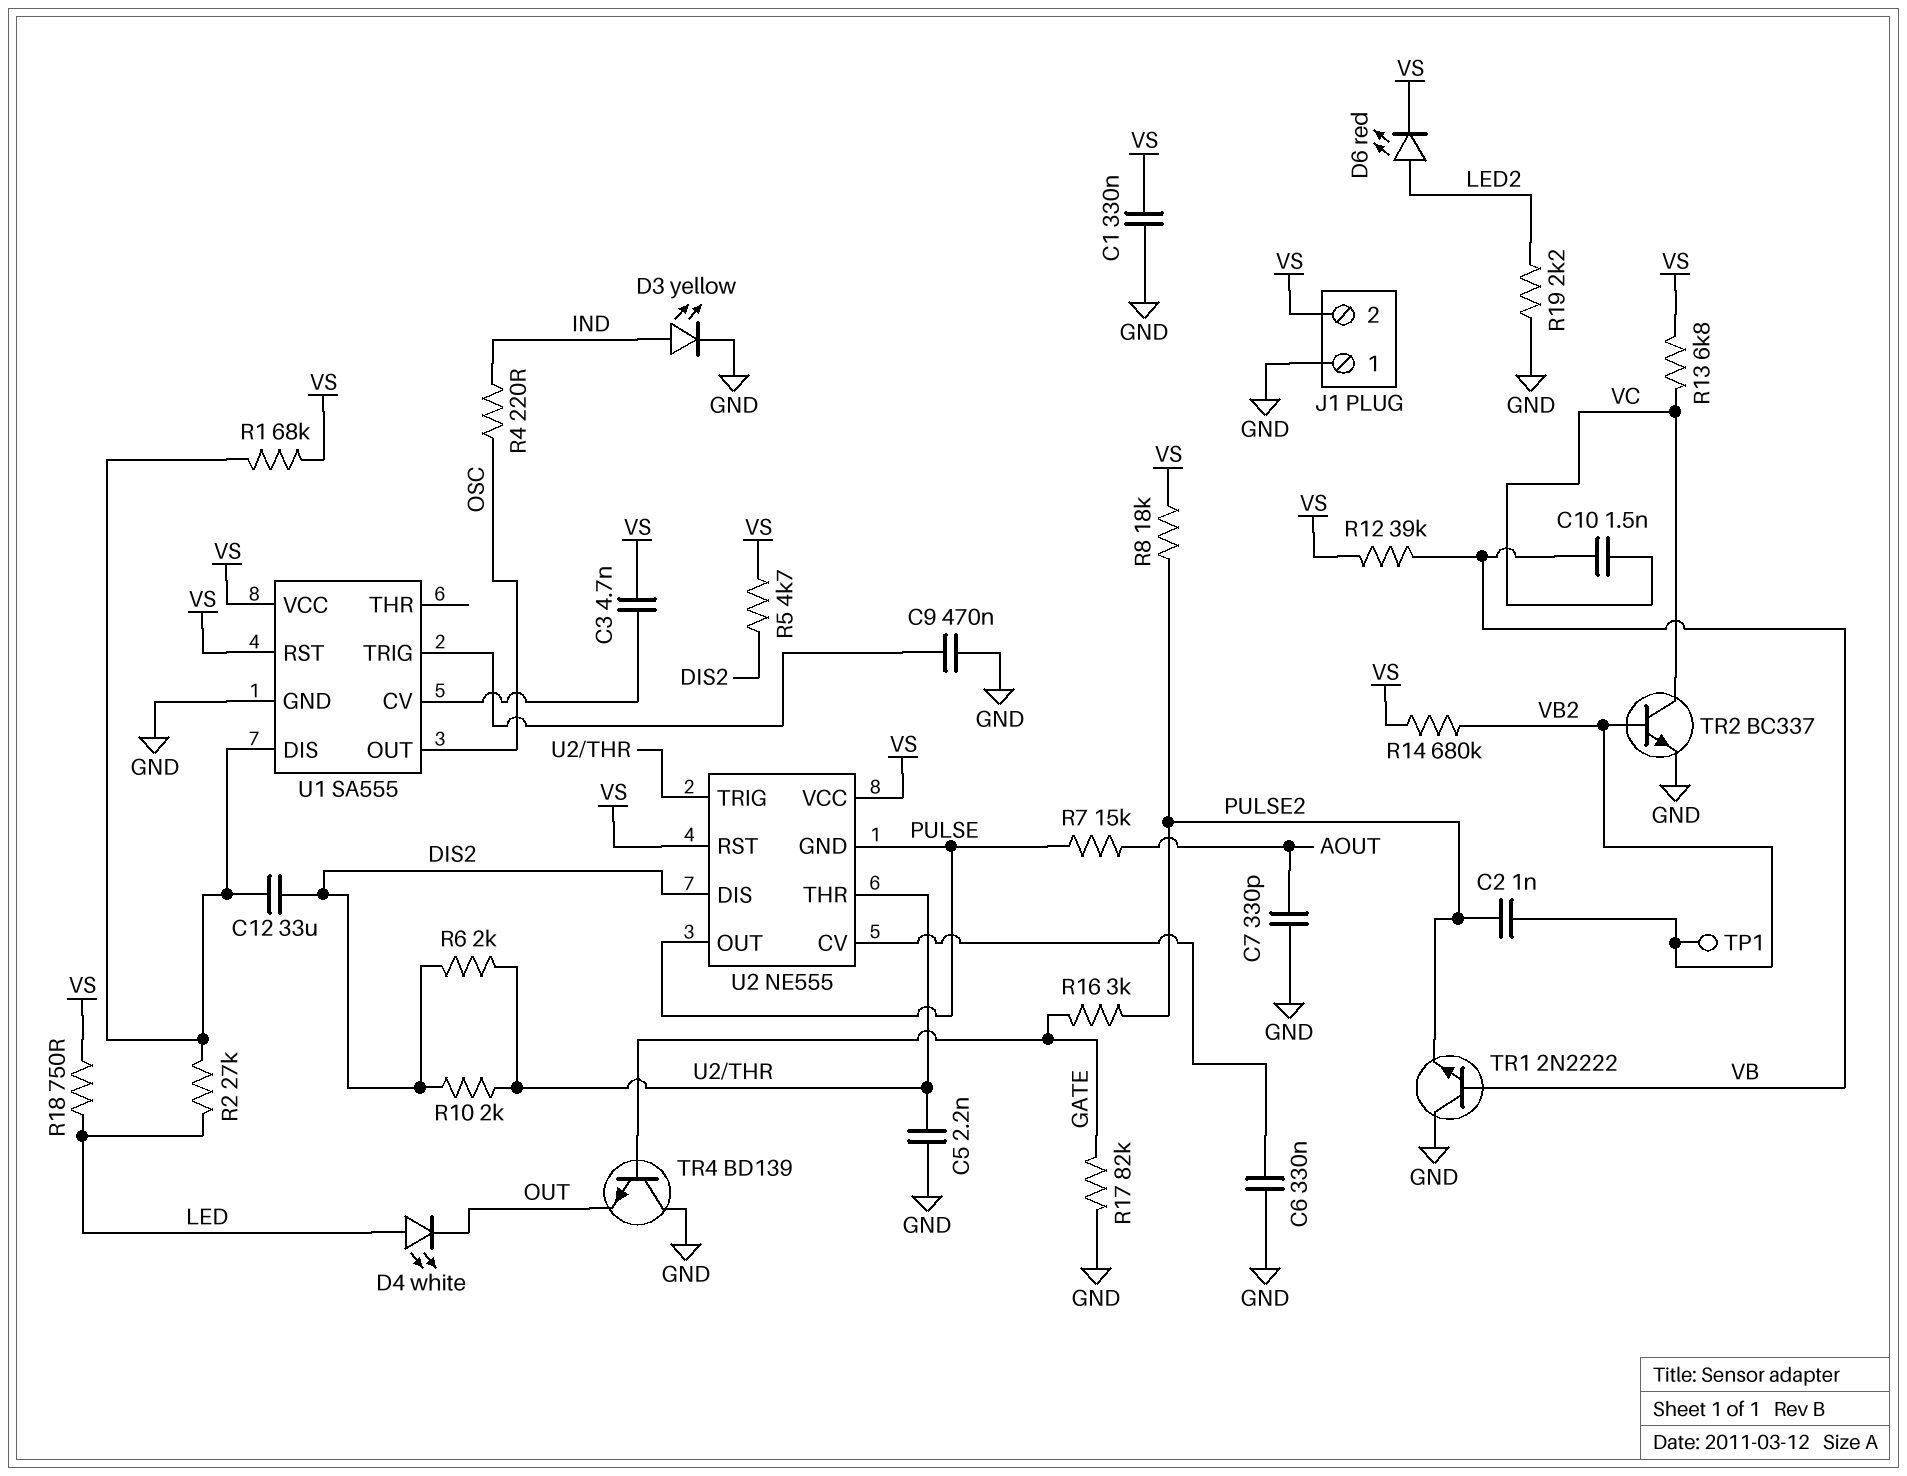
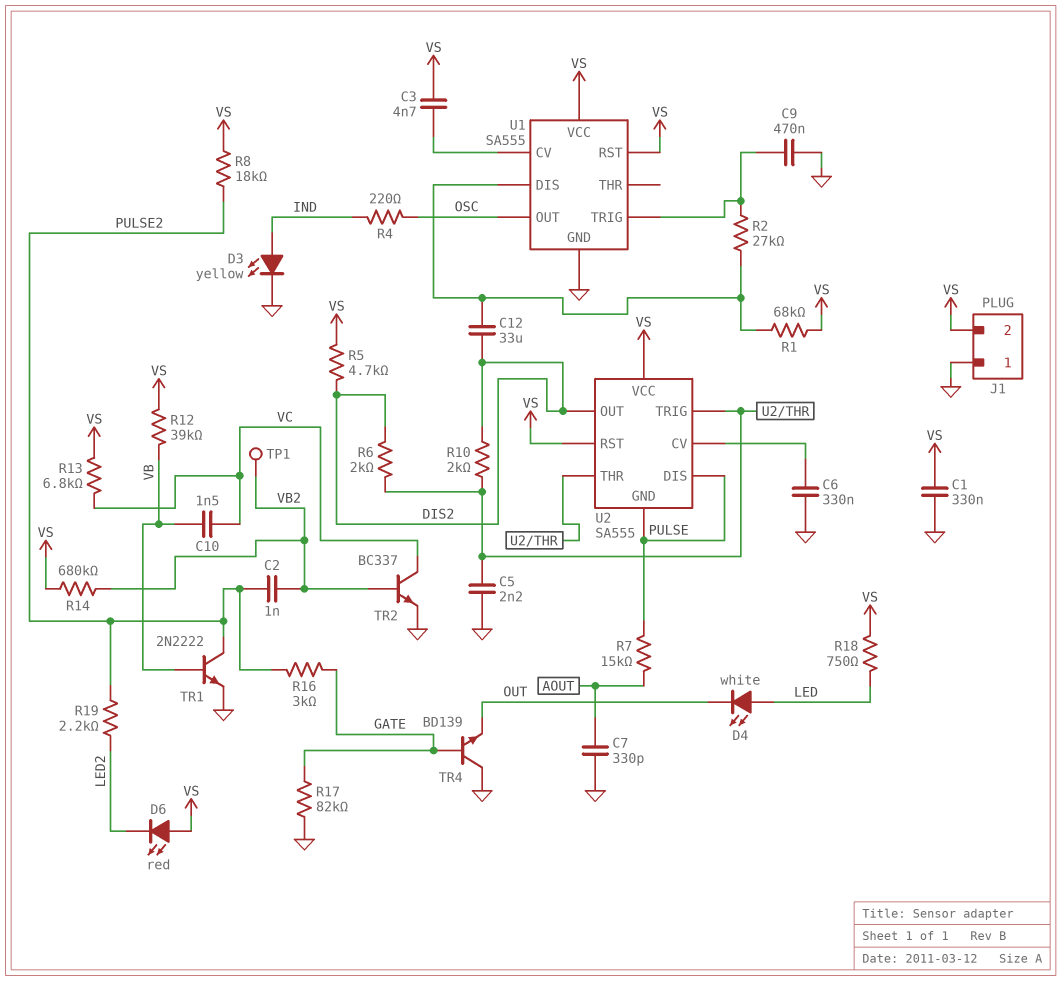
D6: LED red (A LED2, K VS) -> LED red (A VS, K LED2)
R2: 27k (LED, U1/DIS) -> 27k (U1/DIS, U1/TRIG)
R19: 2.2k (GND, LED2) -> 2.2k (LED2, PULSE2)
TR1: NPN 2N2222 (B VB, C GND, E PULSE2) -> NPN 2N2222 (B VB, C PULSE2, E GND)
U2: NE555 -> SA555
U2 pin DIS: DIS2 -> PULSE
U2 pin OUT: PULSE -> DIS2

